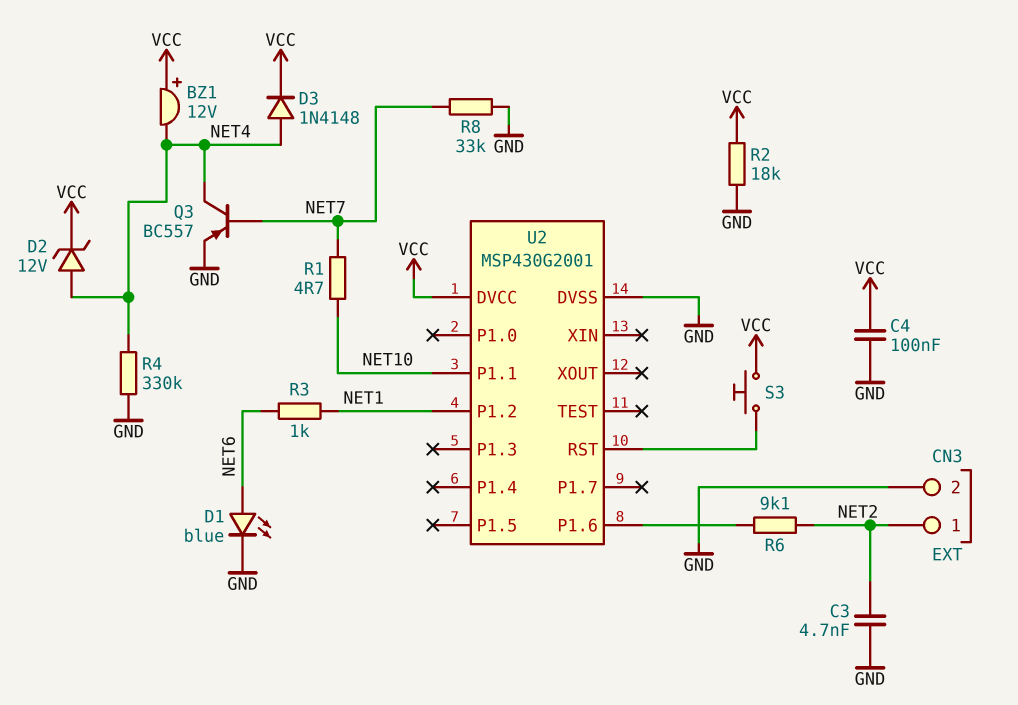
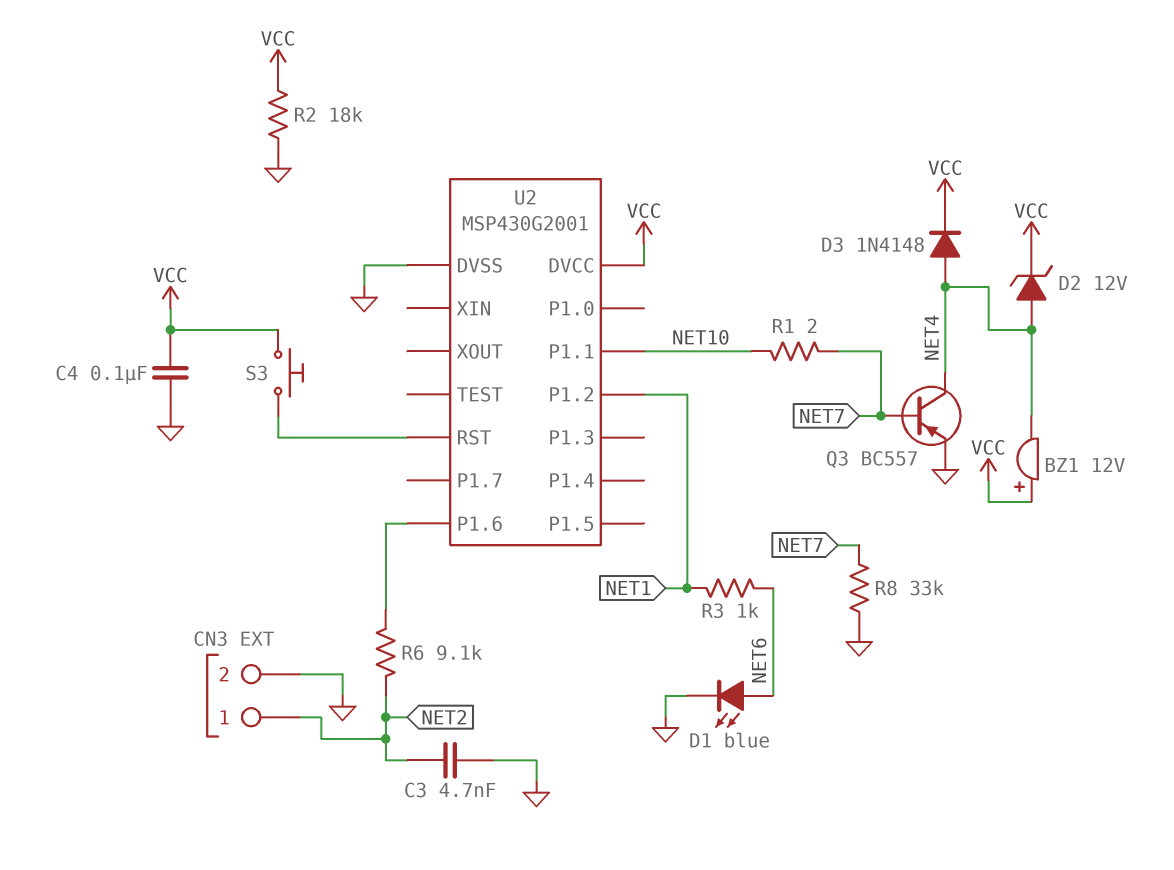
R1: 4.7 (NET7, NET10) -> 2 (NET7, NET10)
R4: 330k (GND, NET4) -> none

